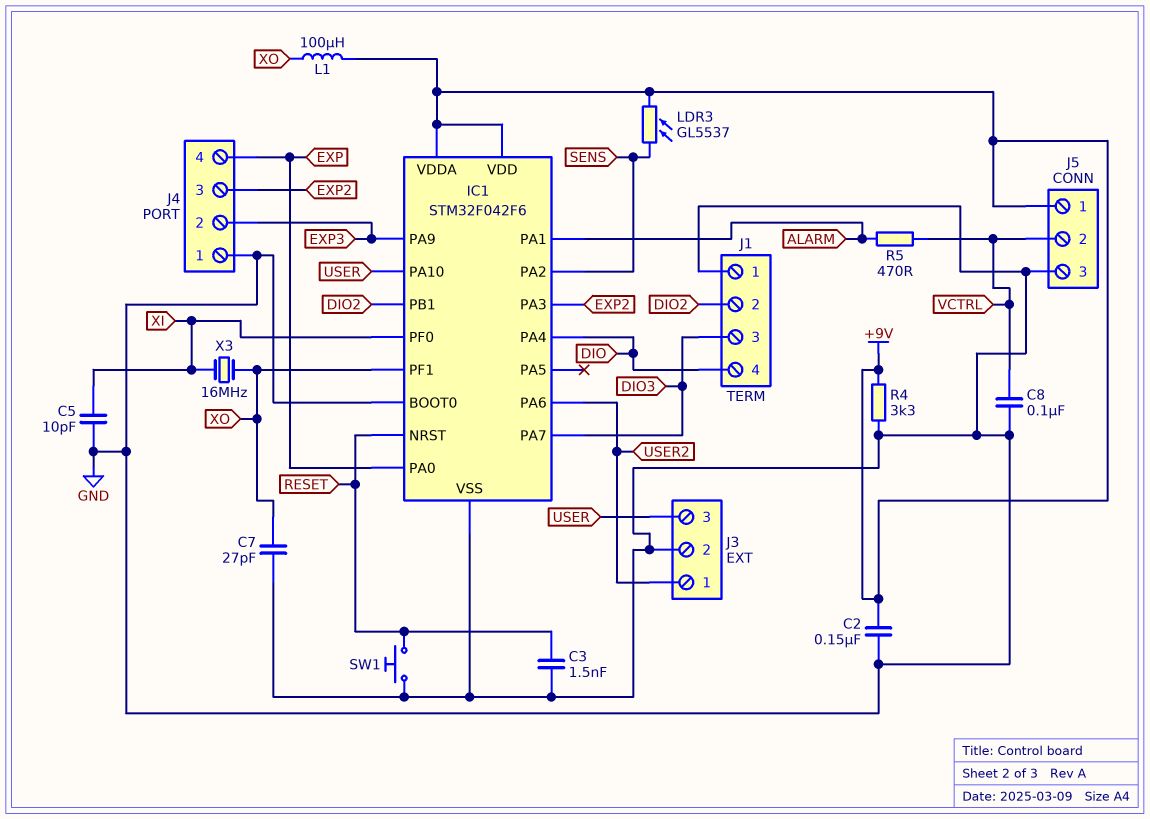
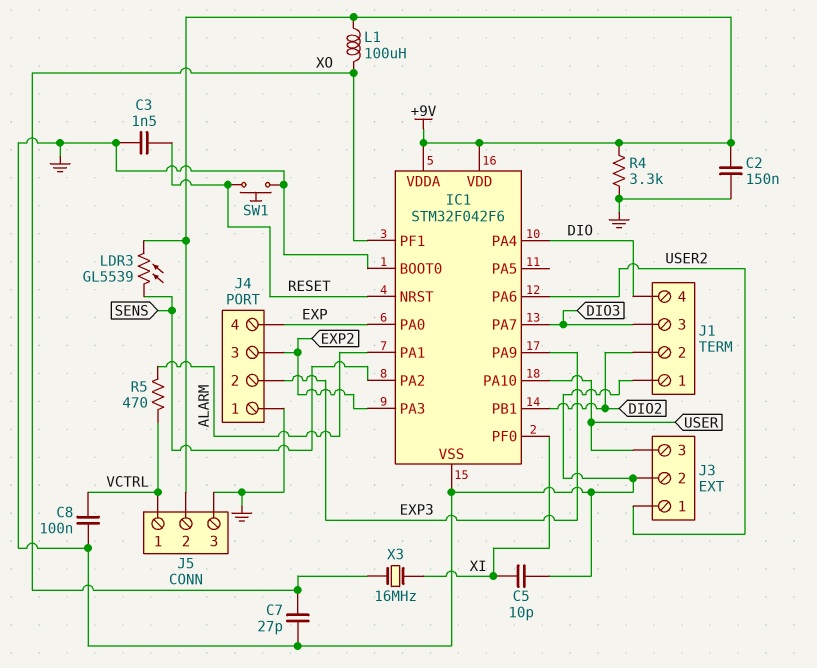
J5 pin 1: +9V -> VCTRL
J5 pin 2: VCTRL -> +9V
LDR3: GL5537 (+9V, SENS) -> GL5539 (+9V, SENS)

